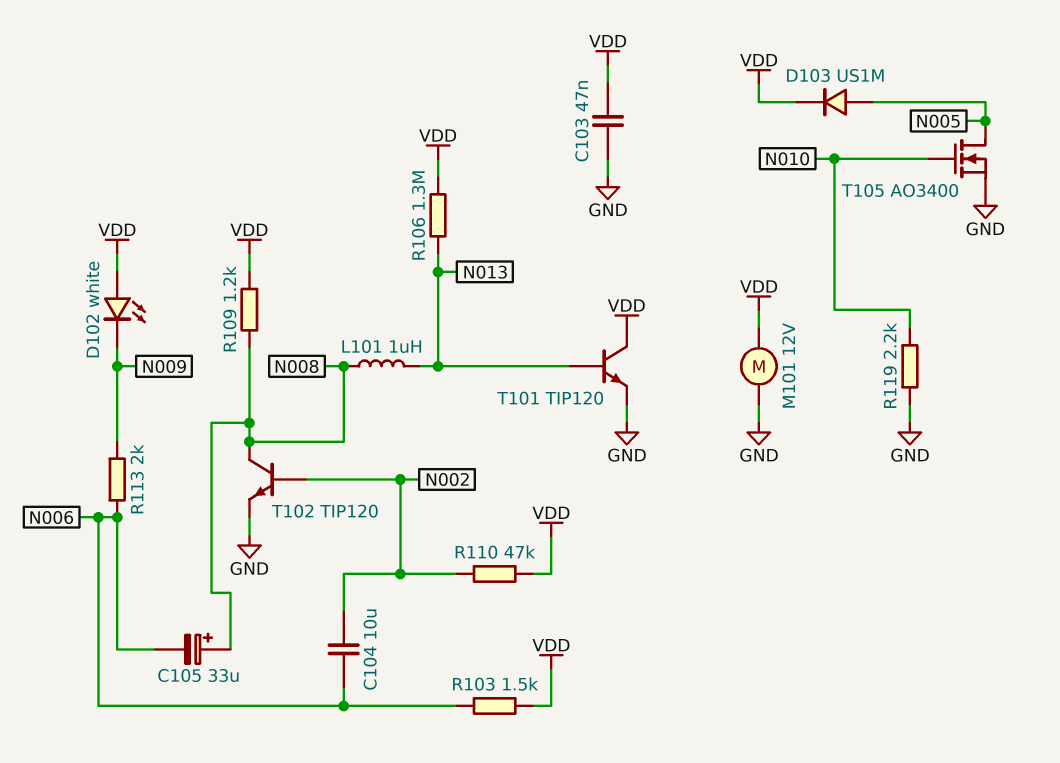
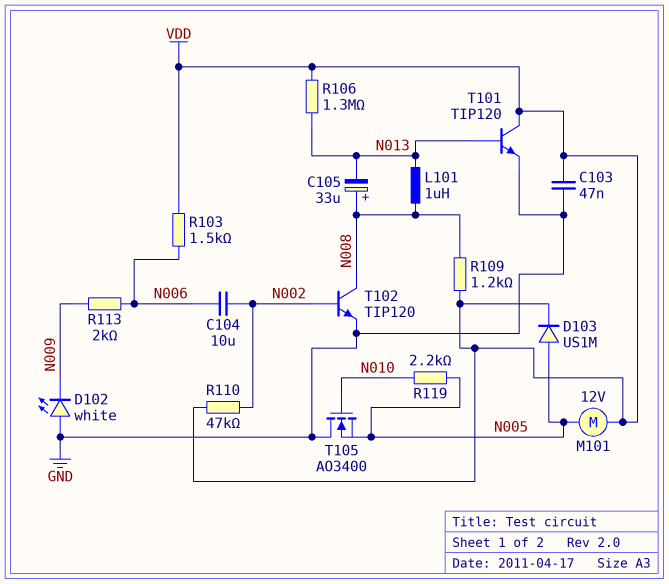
C105: 33uF (plus N008, minus N006) -> 33uF (plus N008, minus N013)
D102: LED white (A VDD, K N009) -> LED white (A GND, K N009)
M101: motor 12V (GND, VDD) -> motor 12V (N005, VDD)
R119: 2.2k (GND, N010) -> 2.2k (N005, N010)
T105: NMOS AO3400 (G N010, D N005, S GND) -> NMOS AO3400 (G N010, D GND, S N005)

